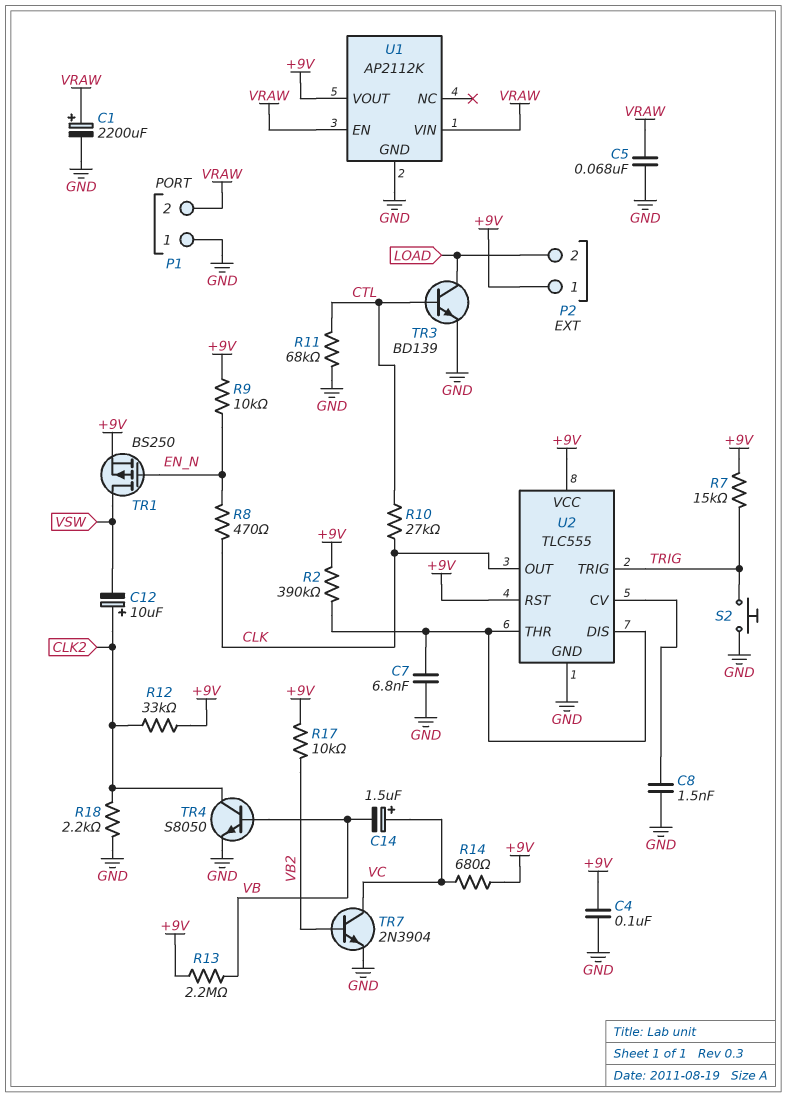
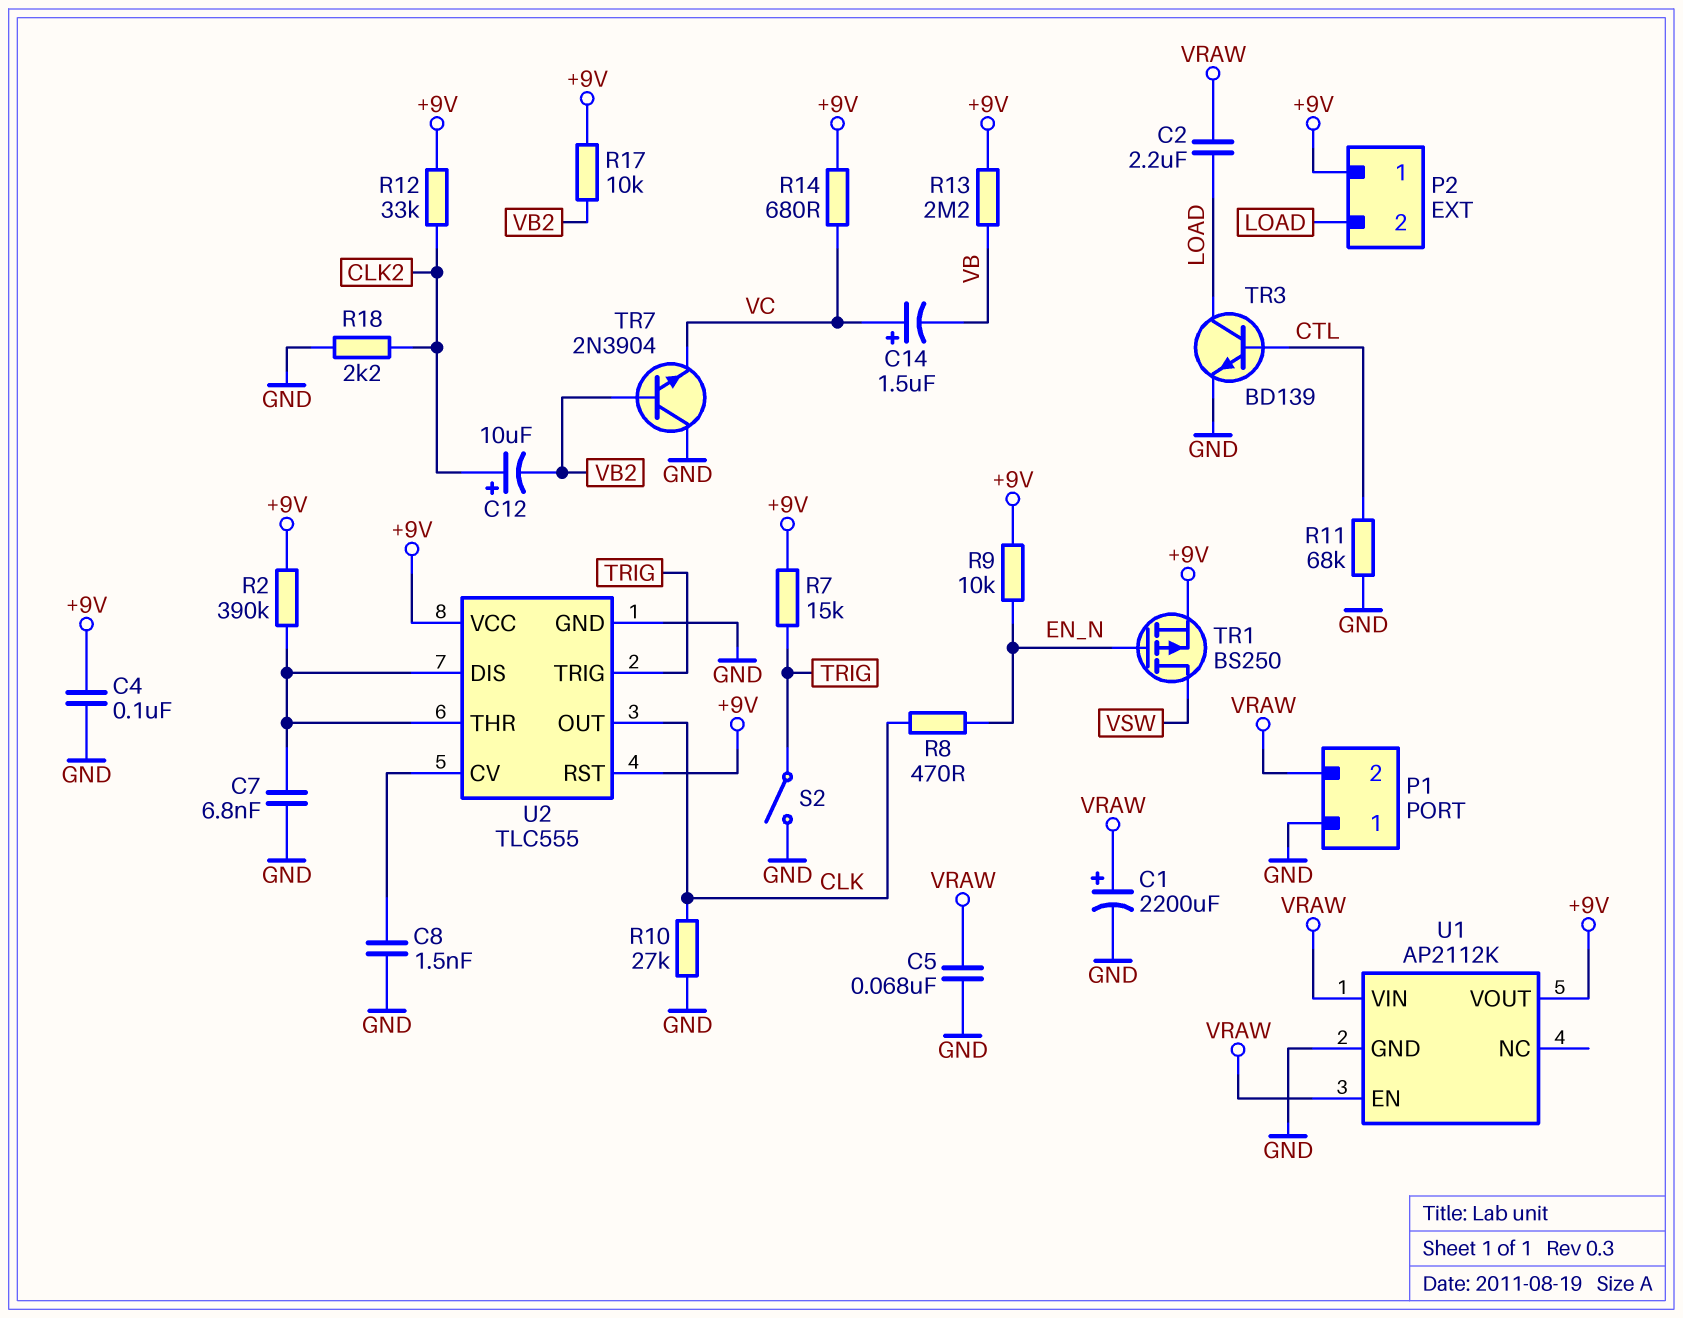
C2: none -> 2.2uF (LOAD, VRAW)
C12: 10uF (plus CLK2, minus VSW) -> 10uF (plus CLK2, minus VB2)
R10: 27k (CLK, CTL) -> 27k (CLK, GND)
S2: button (GND, TRIG) -> switch (GND, TRIG)
TR4: NPN S8050 (B VB, C CLK2, E GND) -> none
TR7: NPN 2N3904 (B VB2, C VC, E GND) -> NPN 2N3904 (B VB2, C GND, E VC)

